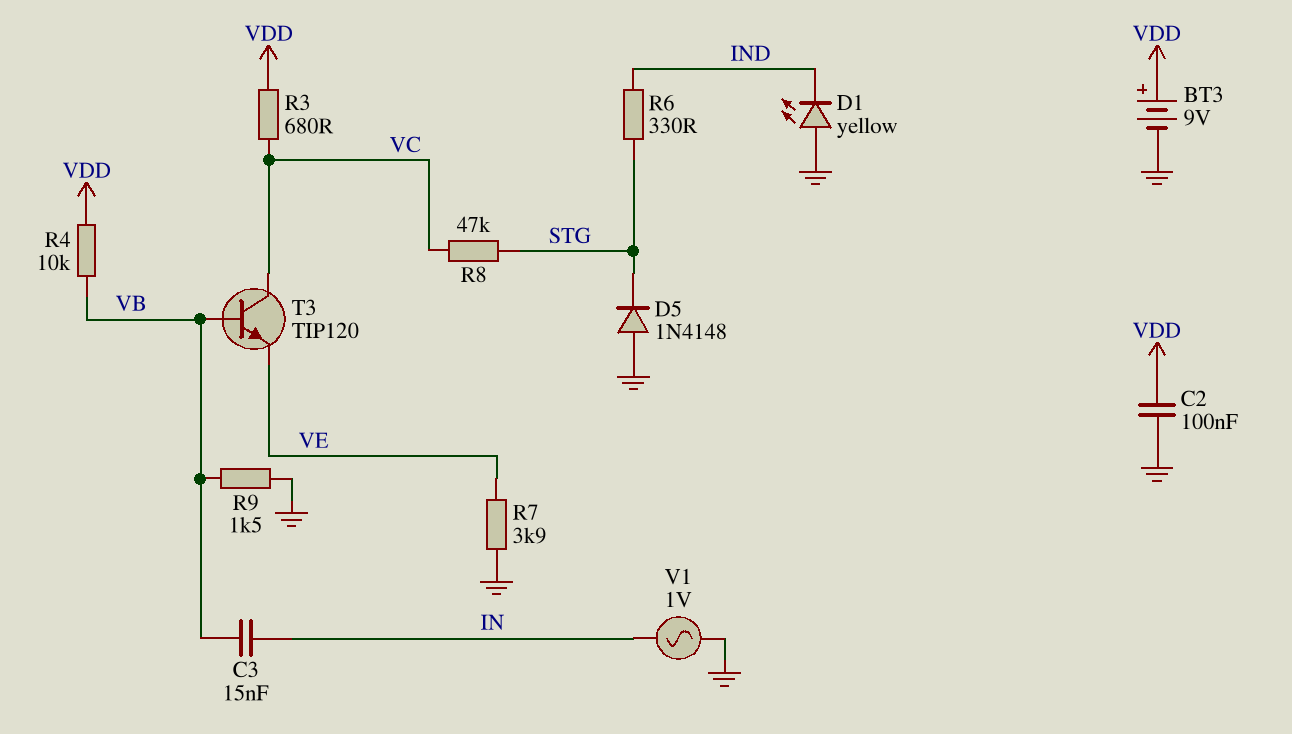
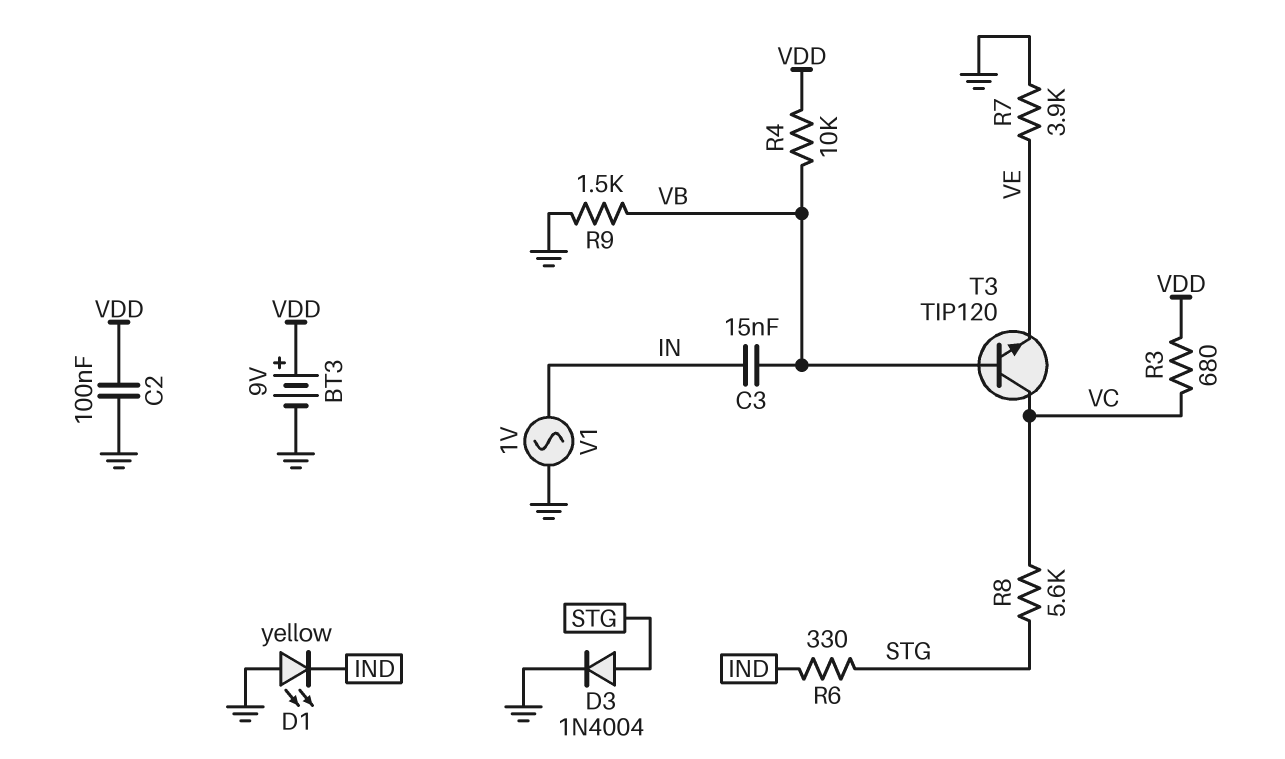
D3: none -> diode 1N4004 (A STG, K GND)
D5: diode 1N4148 (A GND, K STG) -> none
R8: 47k (STG, VC) -> 5.6k (STG, VC)

